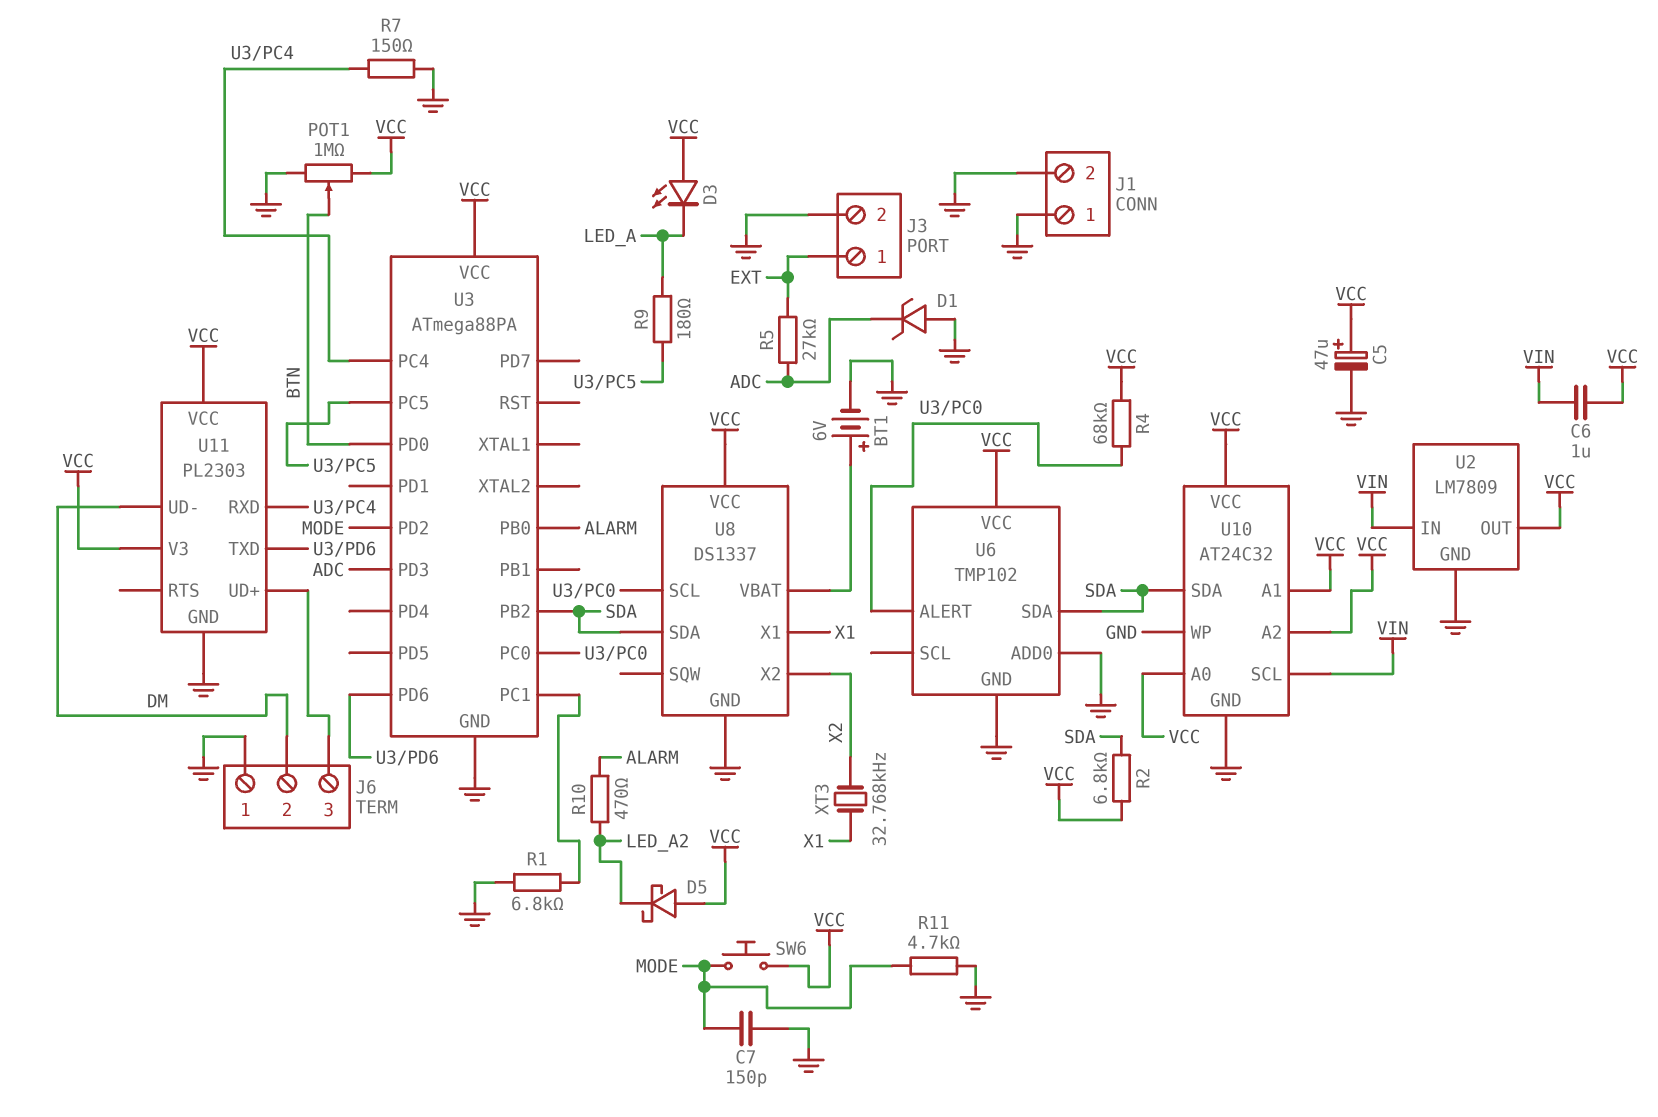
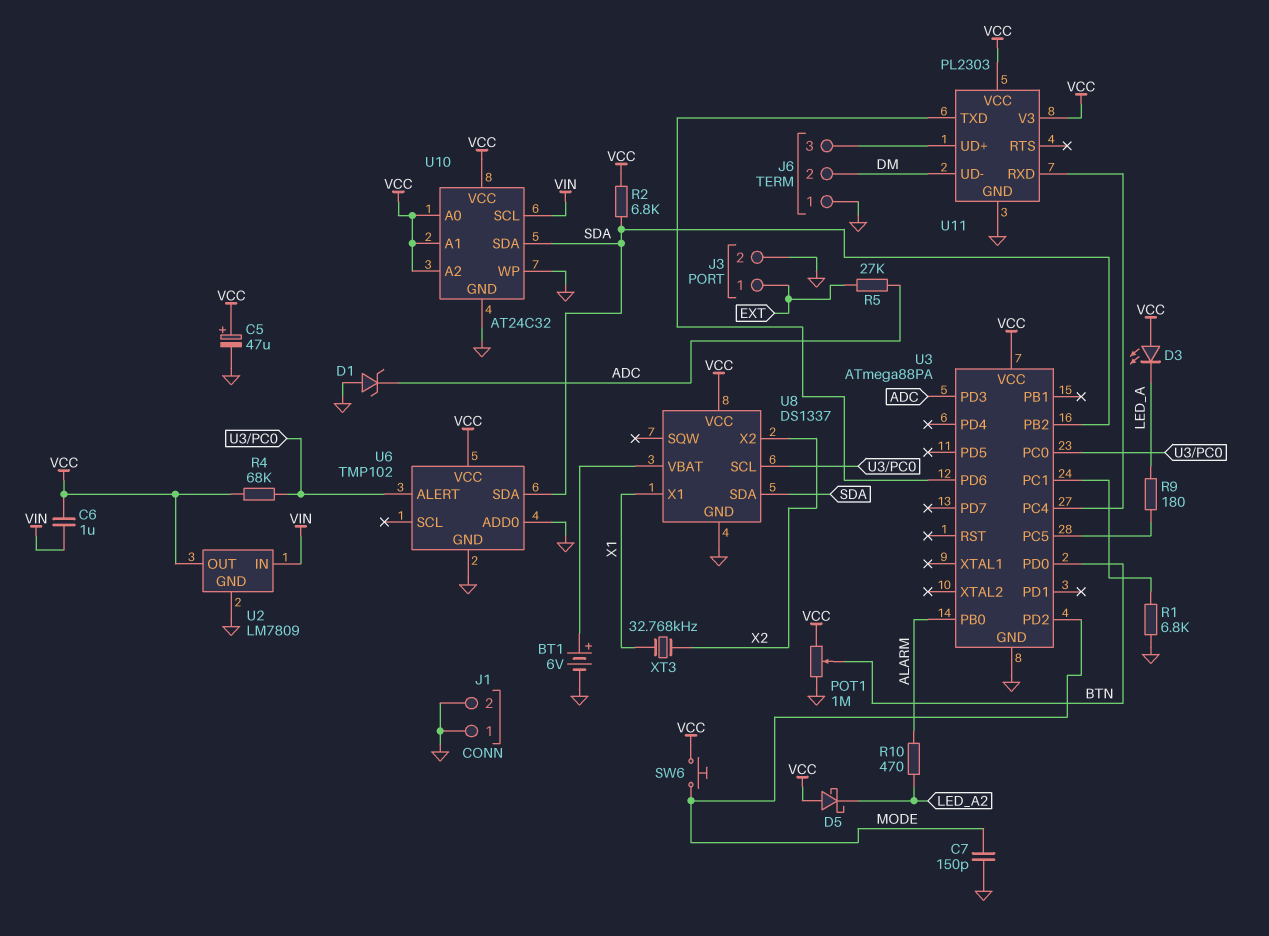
R7: 150 (GND, U3/PC4) -> none
R11: 4.7k (GND, MODE) -> none

